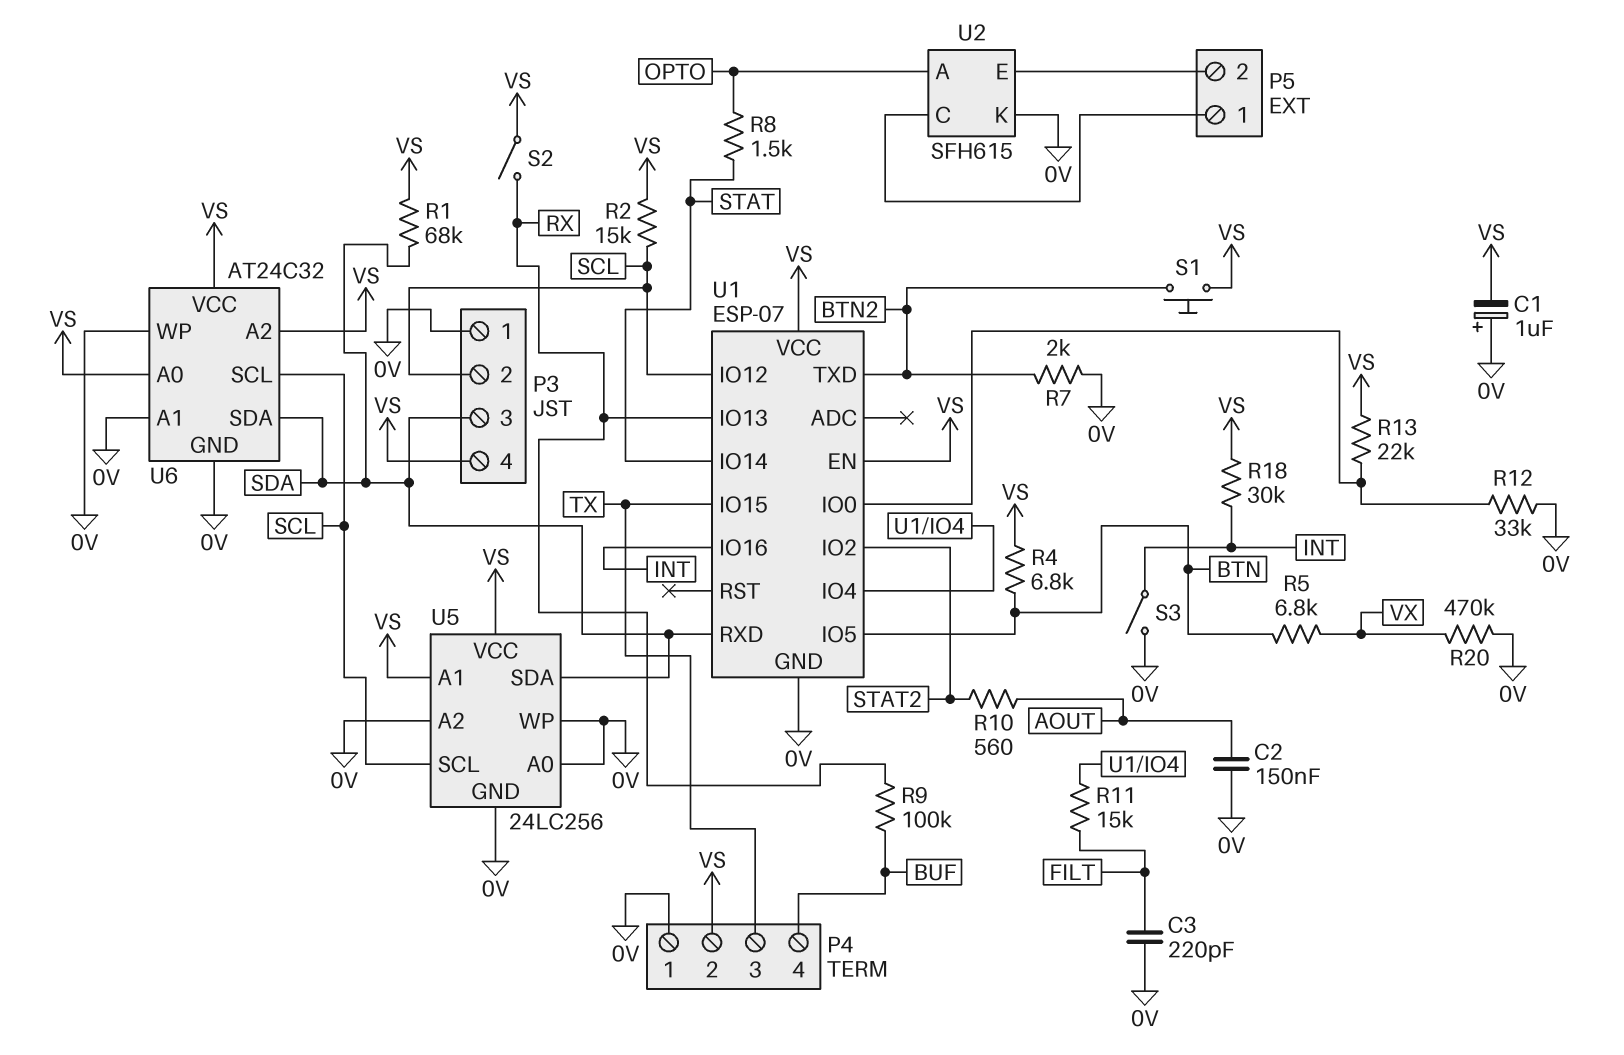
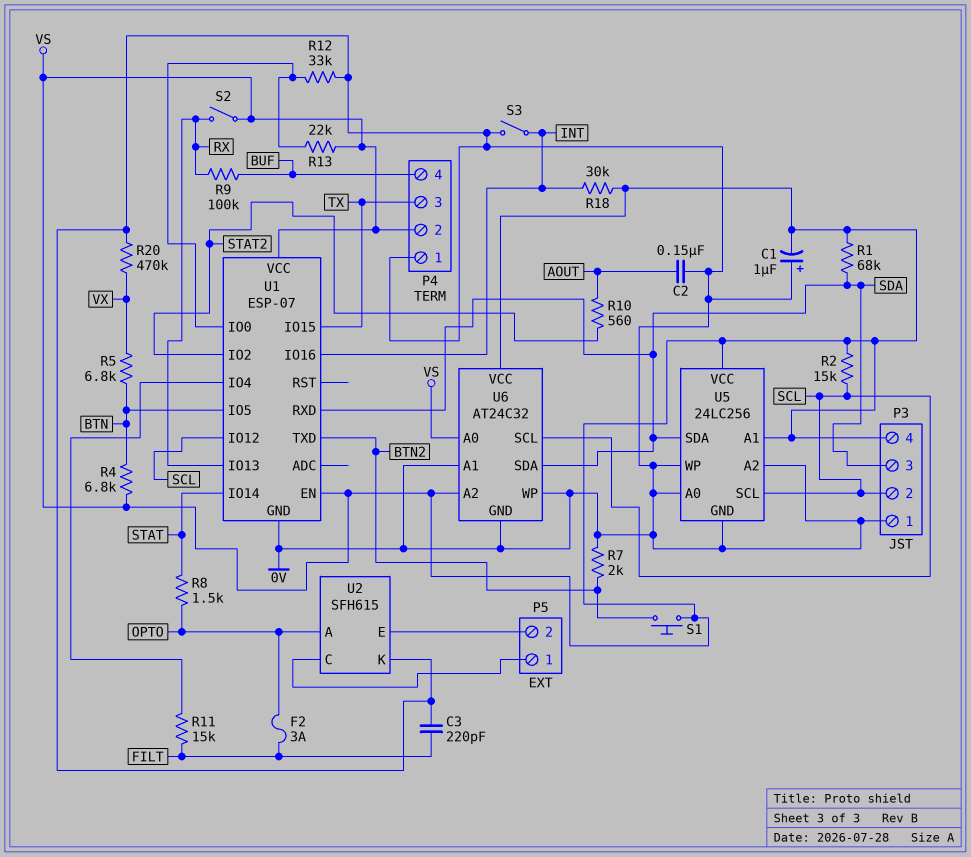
F2: none -> 3A (FILT, OPTO)

